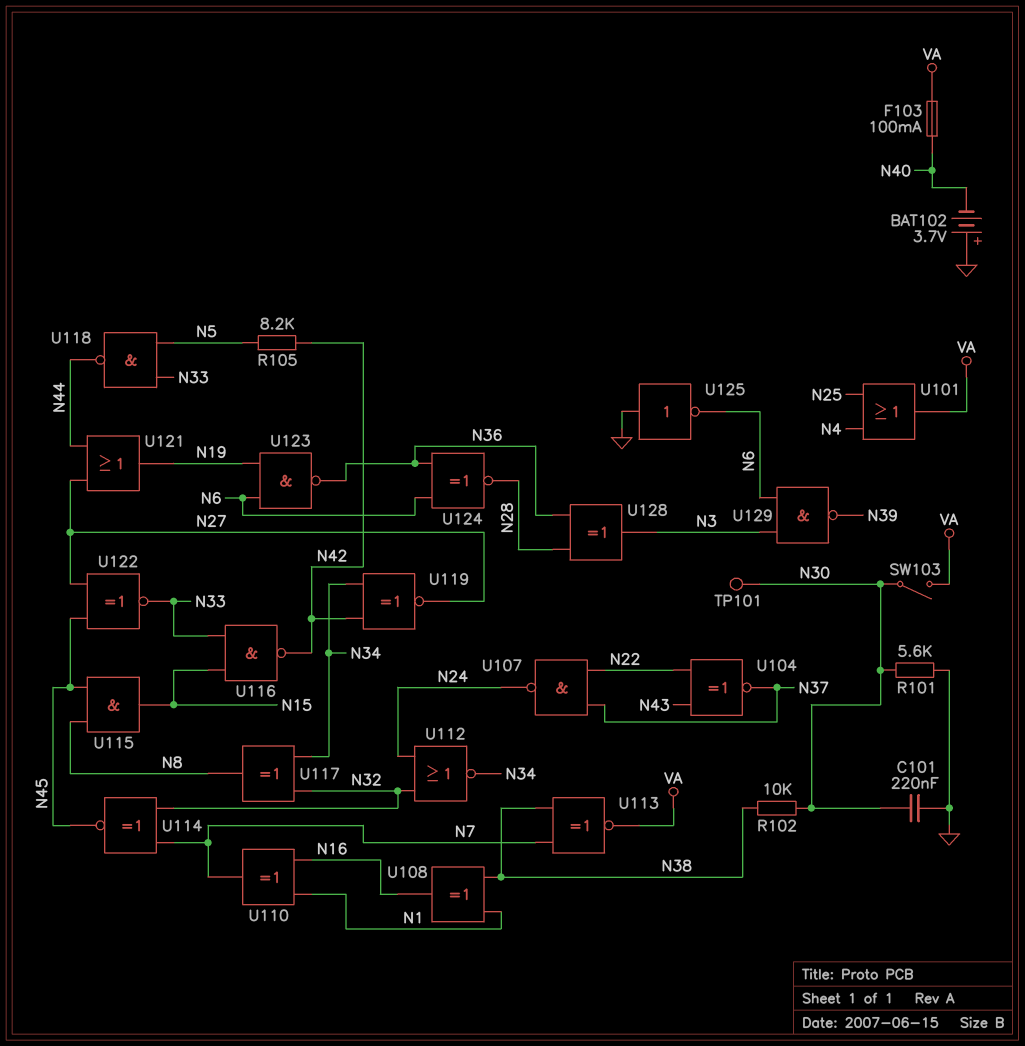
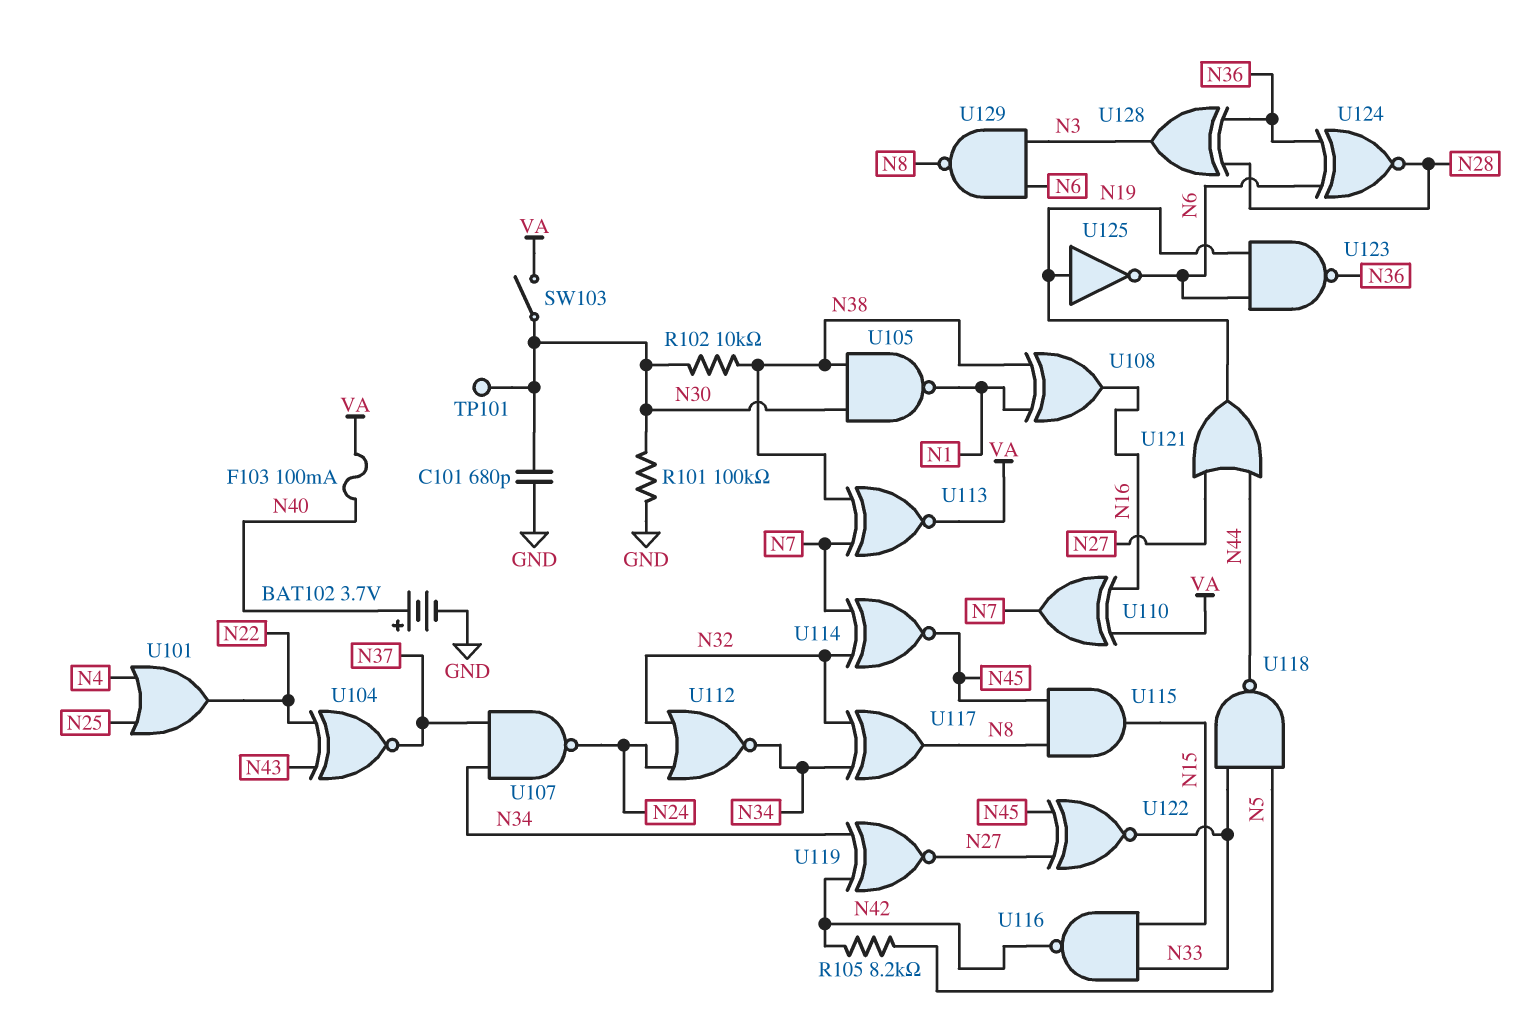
BAT102: 3.7V (plus GND, minus N40) -> 3.7V (plus N40, minus GND)
C101: 220nF (GND, N30) -> 680pF (GND, N30)
R101: 5.6k (GND, N30) -> 100k (GND, N30)
U101: OR (in N4, in N25, out VA) -> OR (in N4, in N25, out N22)
U105: none -> NAND (in N30, in N38, out N1)
U107: NAND (in N22, in N37, out N24) -> NAND (in N34, in N37, out N24)
U110: XOR (in N1, in N16, out N7) -> XOR (in N16, in VA, out N7)
U125: NOT (in GND, out N6) -> NOT (in N19, out N6)
U129: NAND (in N3, in N6, out N39) -> NAND (in N3, in N6, out N8)

